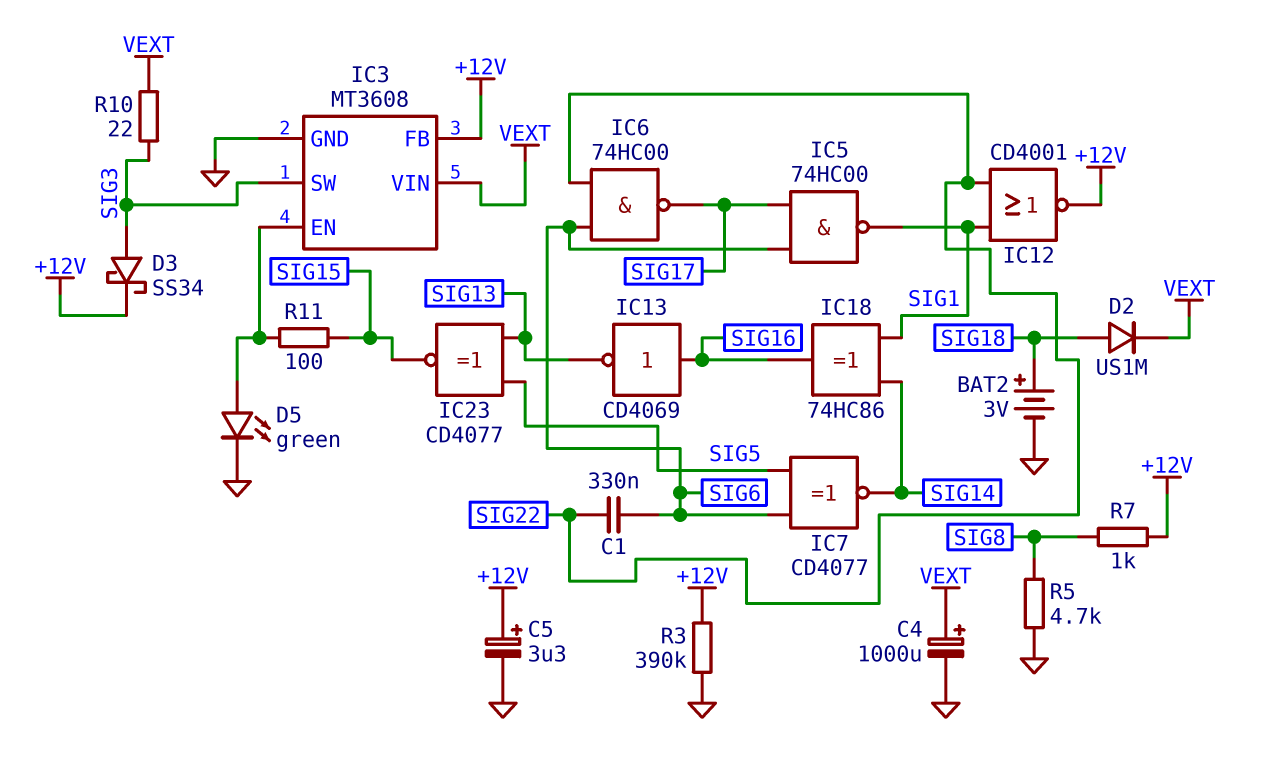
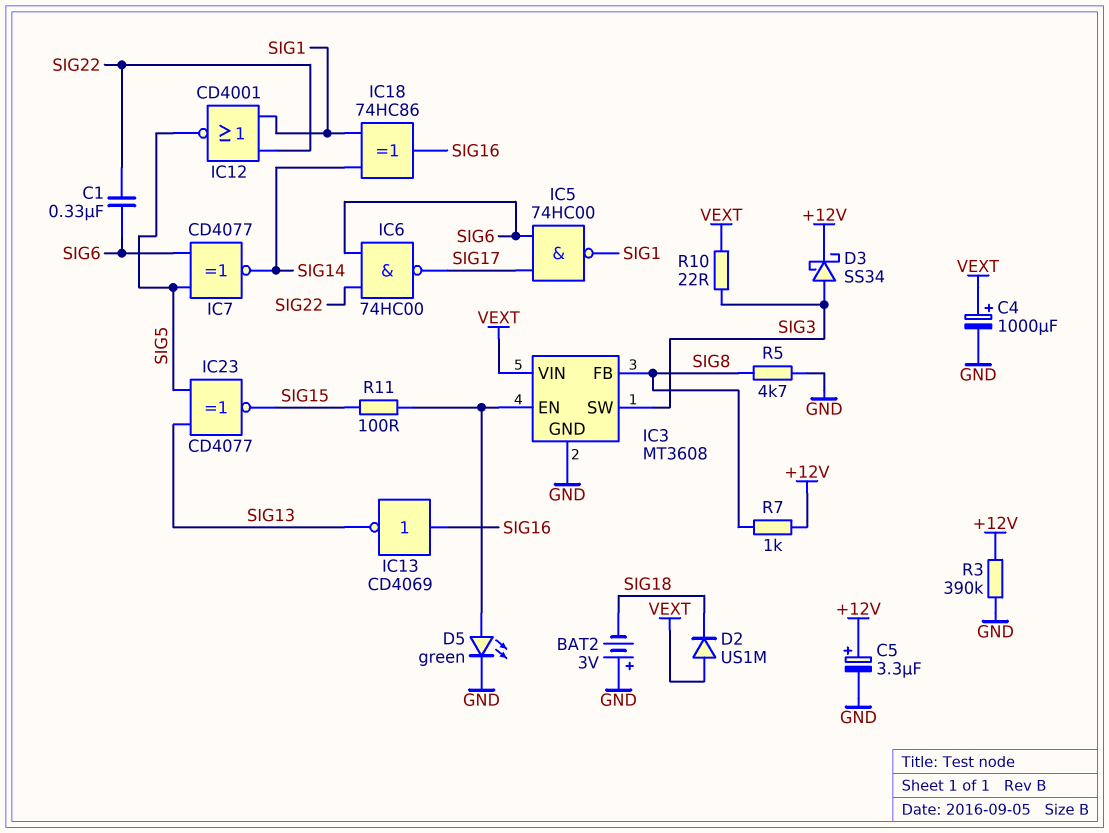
BAT2: 3V (plus SIG18, minus GND) -> 3V (plus GND, minus SIG18)
D2: diode US1M (A SIG18, K VEXT) -> diode US1M (A VEXT, K SIG18)
IC3 pin FB: +12V -> SIG8
IC12: NOR CD4001 (in SIG1, in SIG22, out +12V) -> NOR CD4001 (in SIG1, in SIG22, out SIG5)

